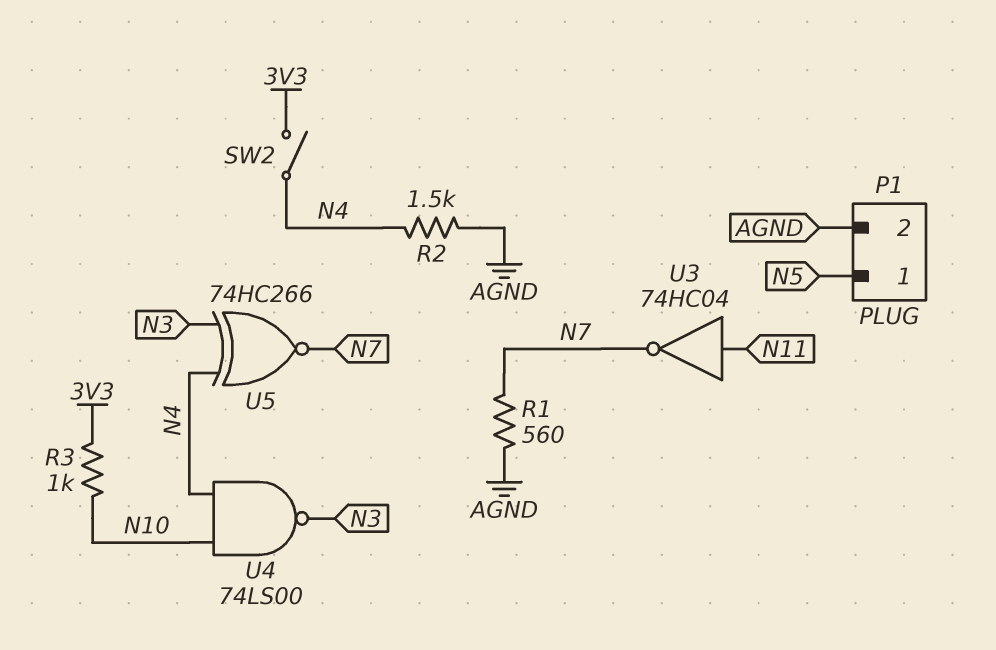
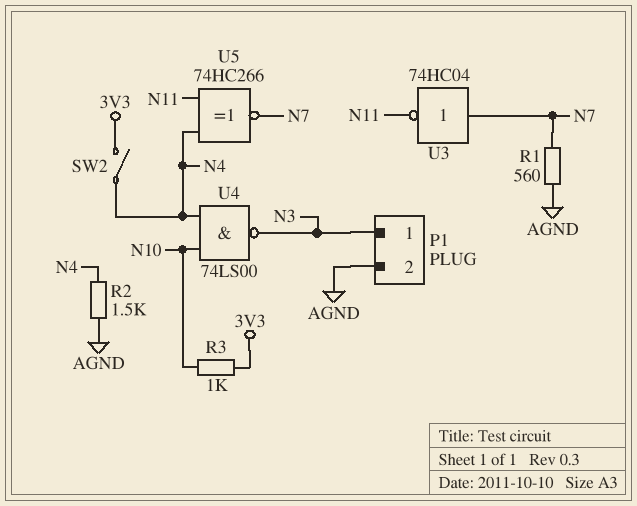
P1 pin 1: N5 -> N3
U3: NOT 74HC04 (in N11, out N7) -> NOT 74HC04 (in N7, out N11)
U5: XNOR 74HC266 (in N3, in N4, out N7) -> XNOR 74HC266 (in N4, in N11, out N7)

